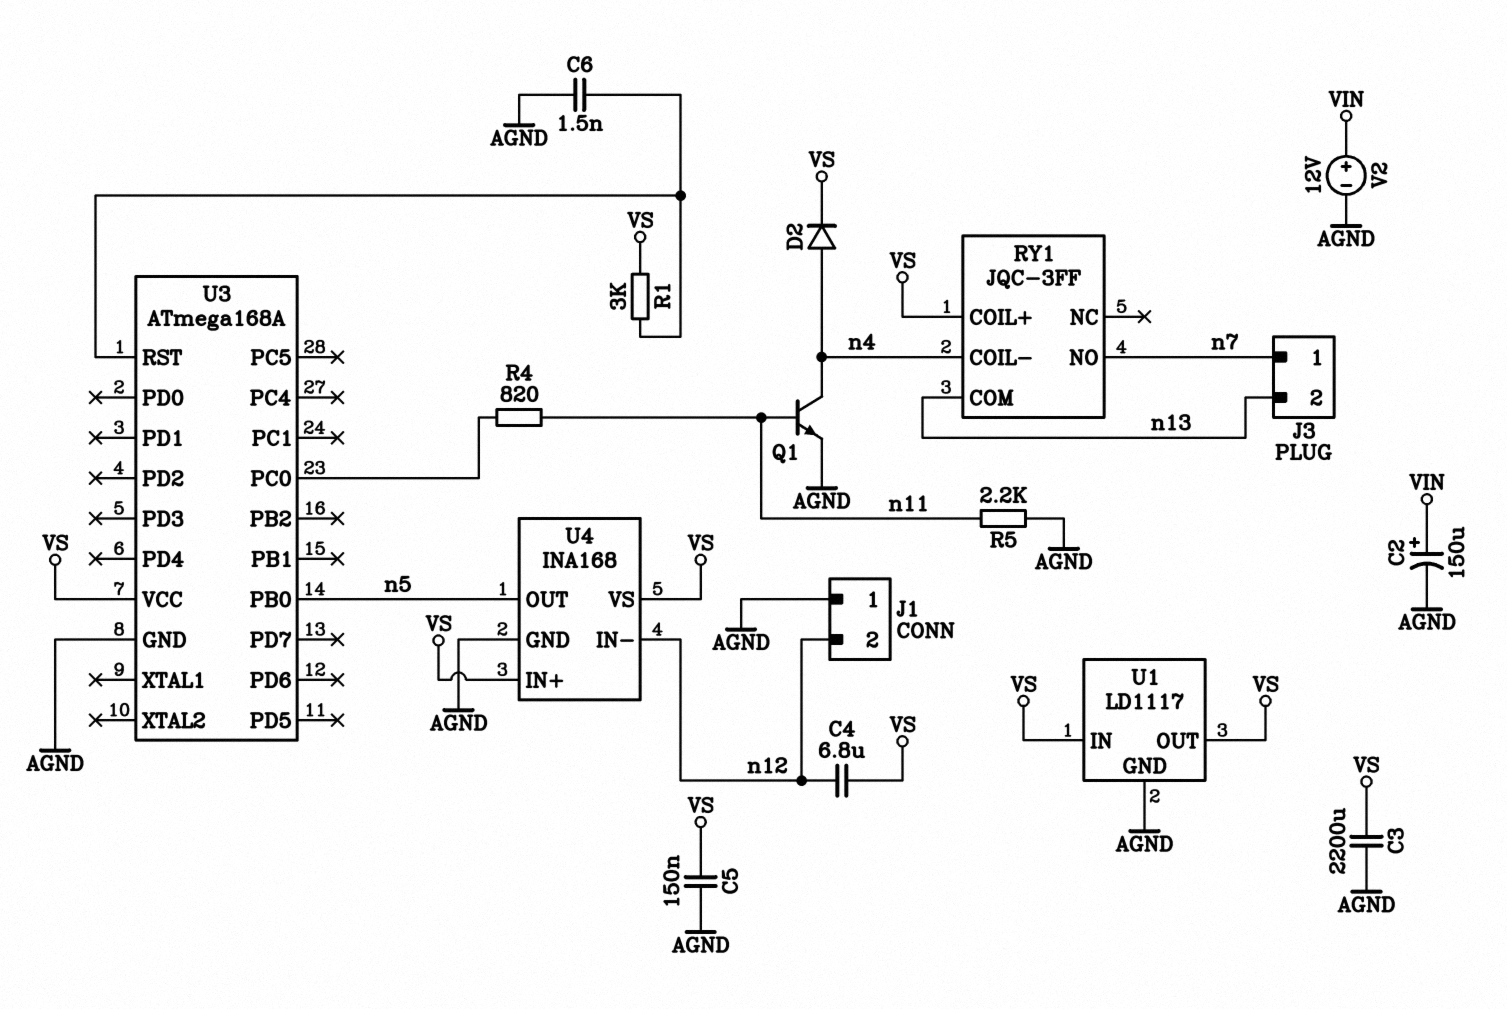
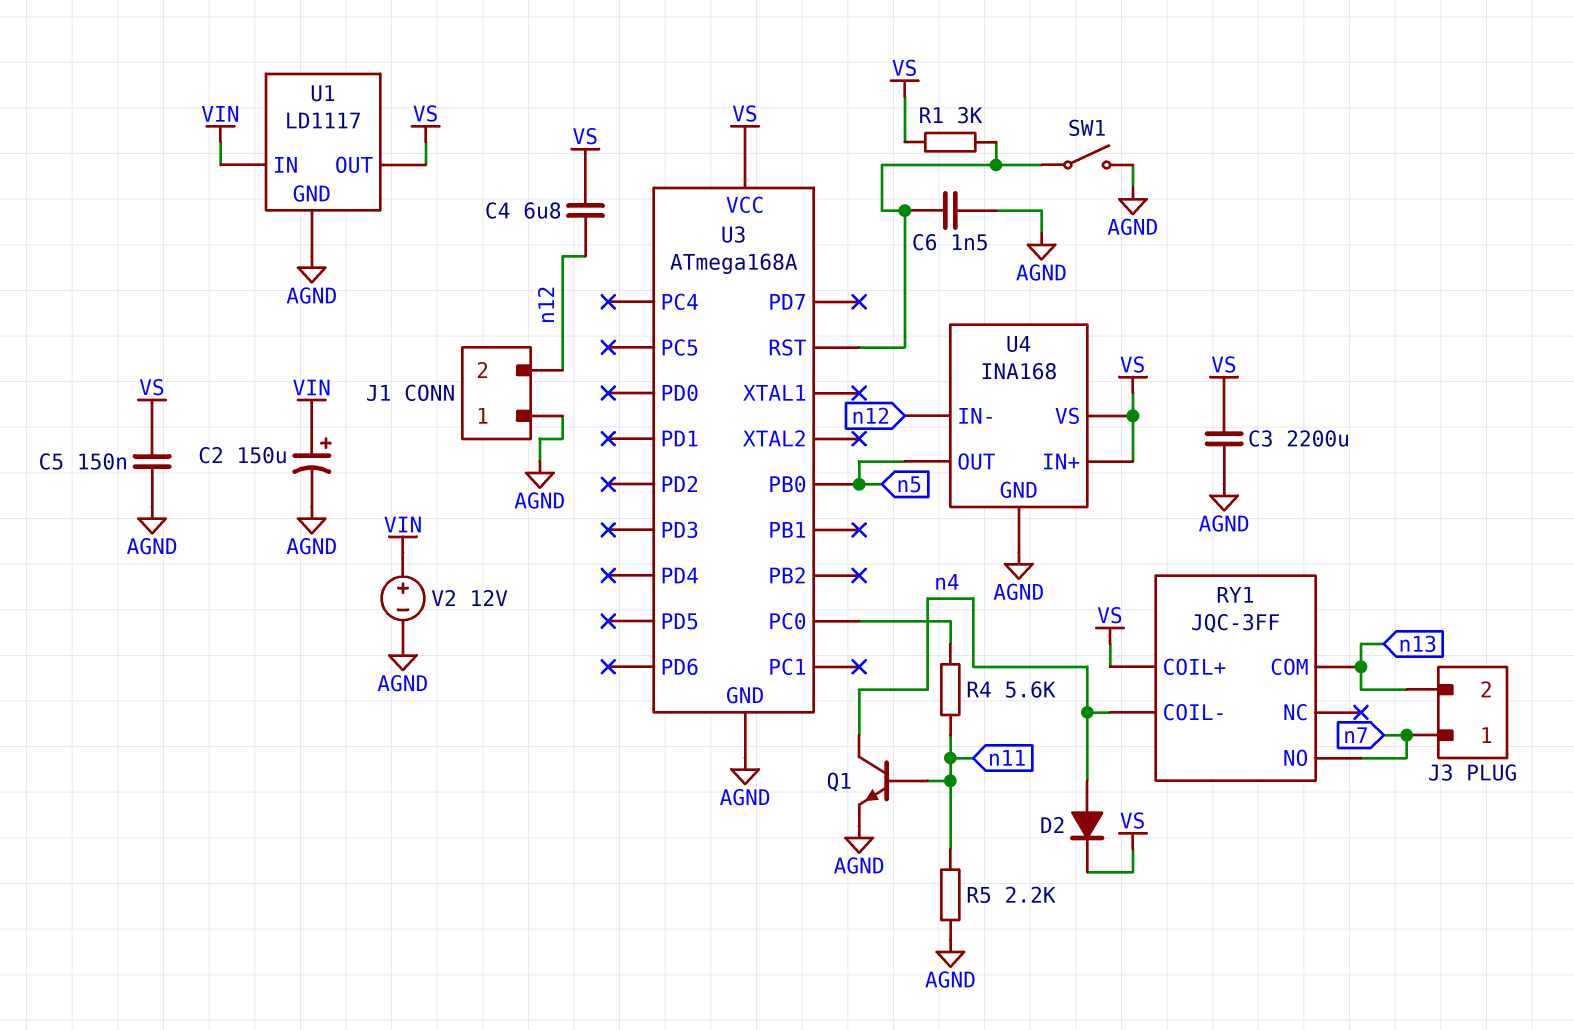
R4: 820 (U3/PC0, n11) -> 5.6k (U3/PC0, n11)
SW1: none -> switch (AGND, U3/RST)
U1 pin IN: VS -> VIN

